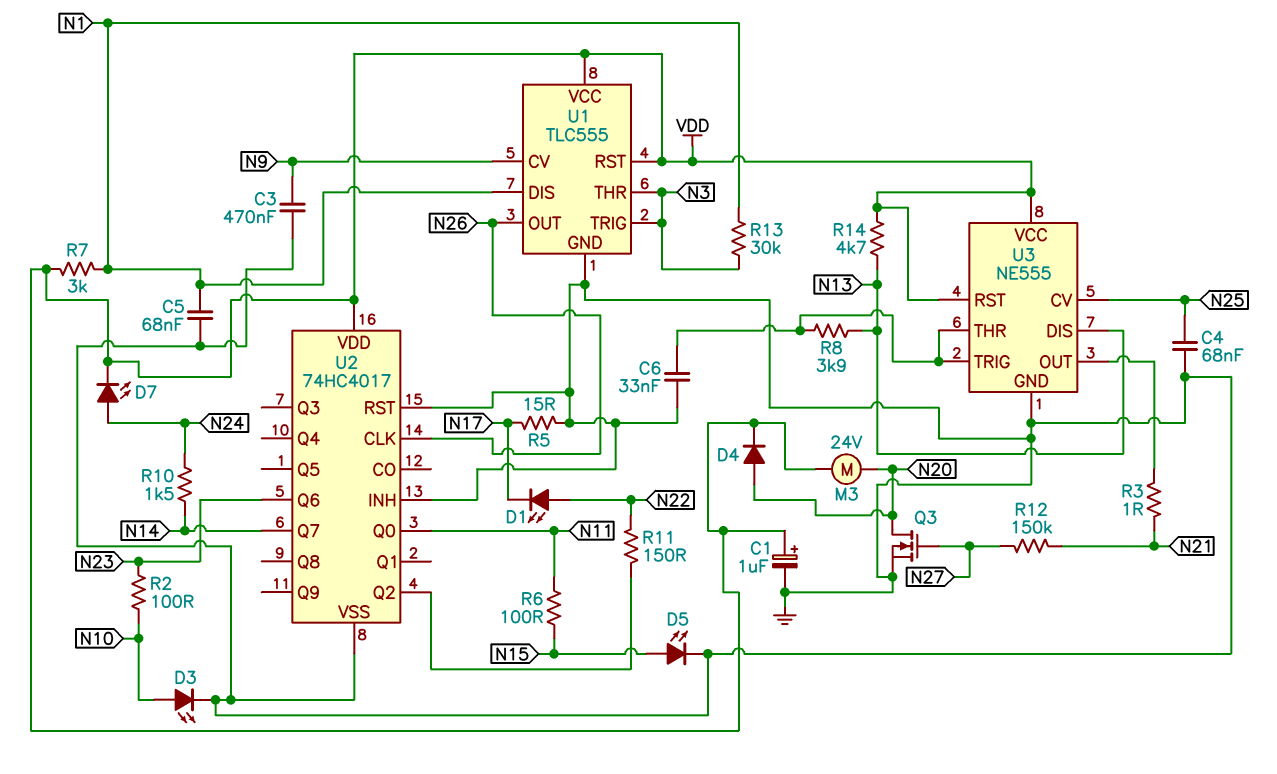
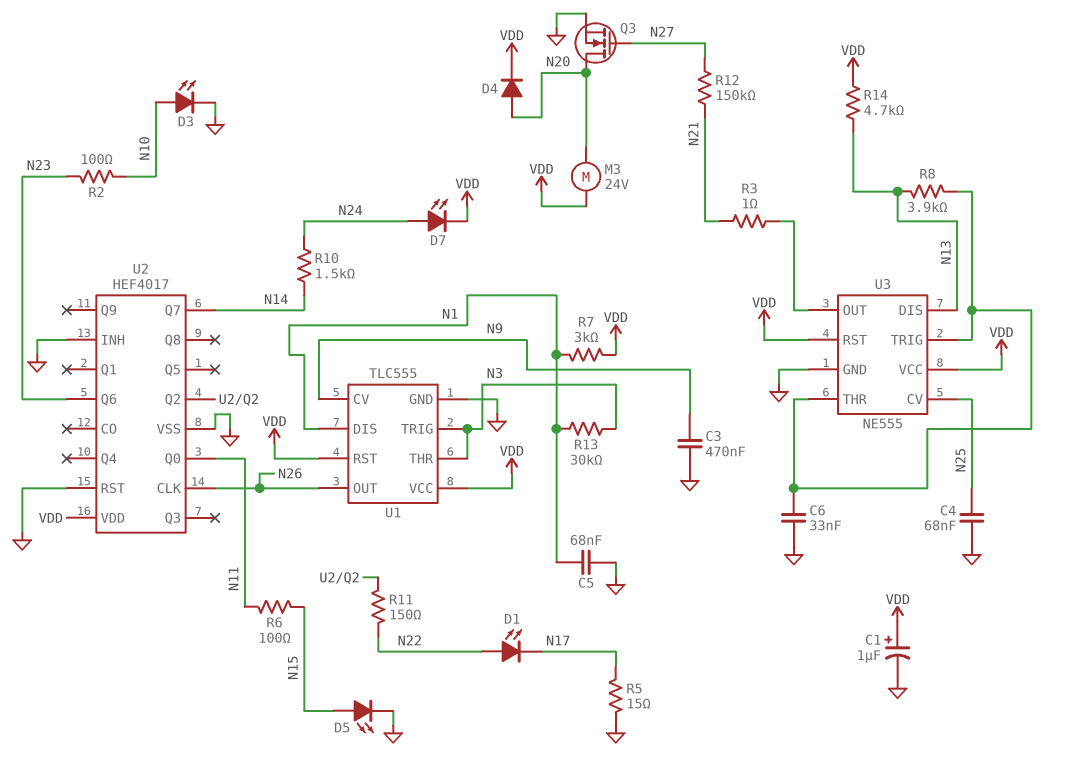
U2: 74HC4017 -> HEF4017

